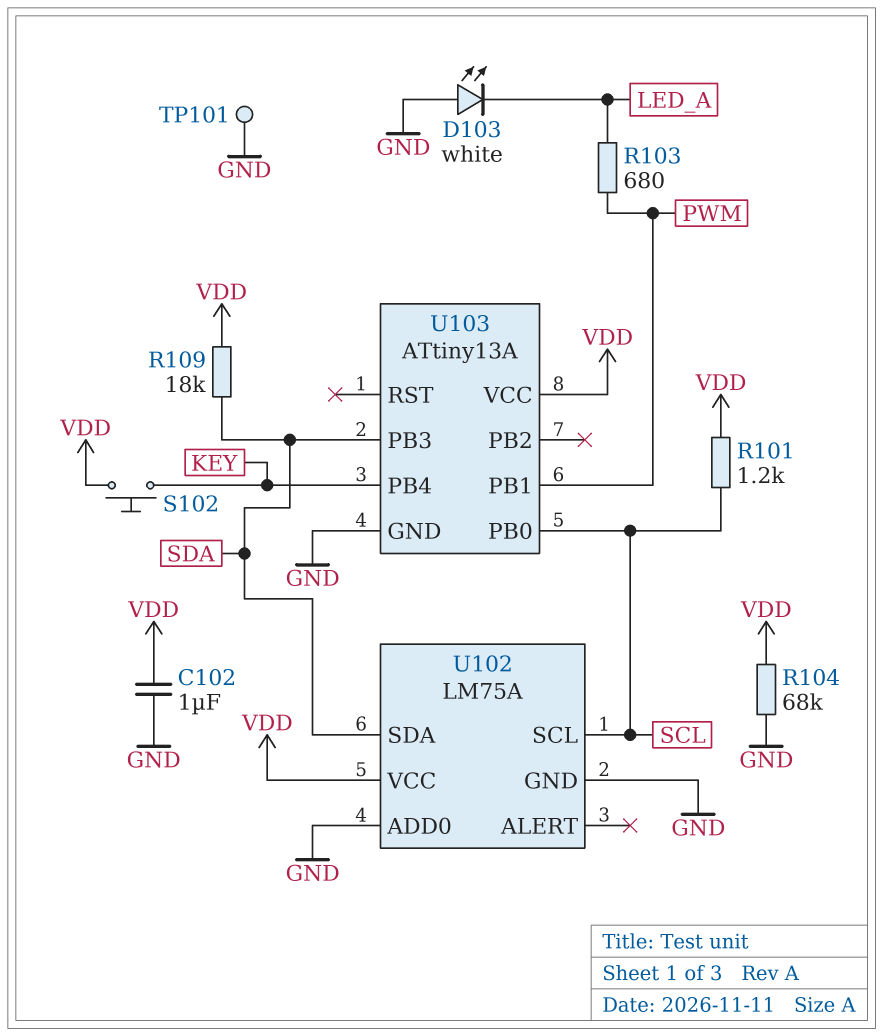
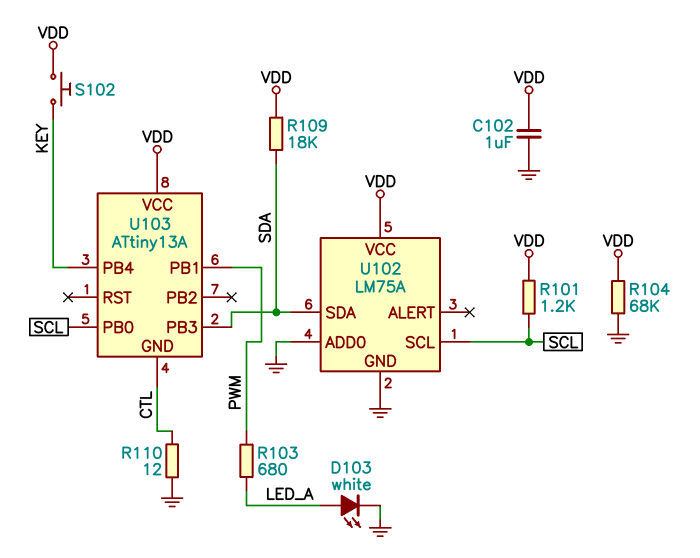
D103: LED white (A GND, K LED_A) -> LED white (A LED_A, K GND)
R110: none -> 12 (CTL, GND)
TP101: test point (GND) -> none
U103 pin GND: GND -> CTL

